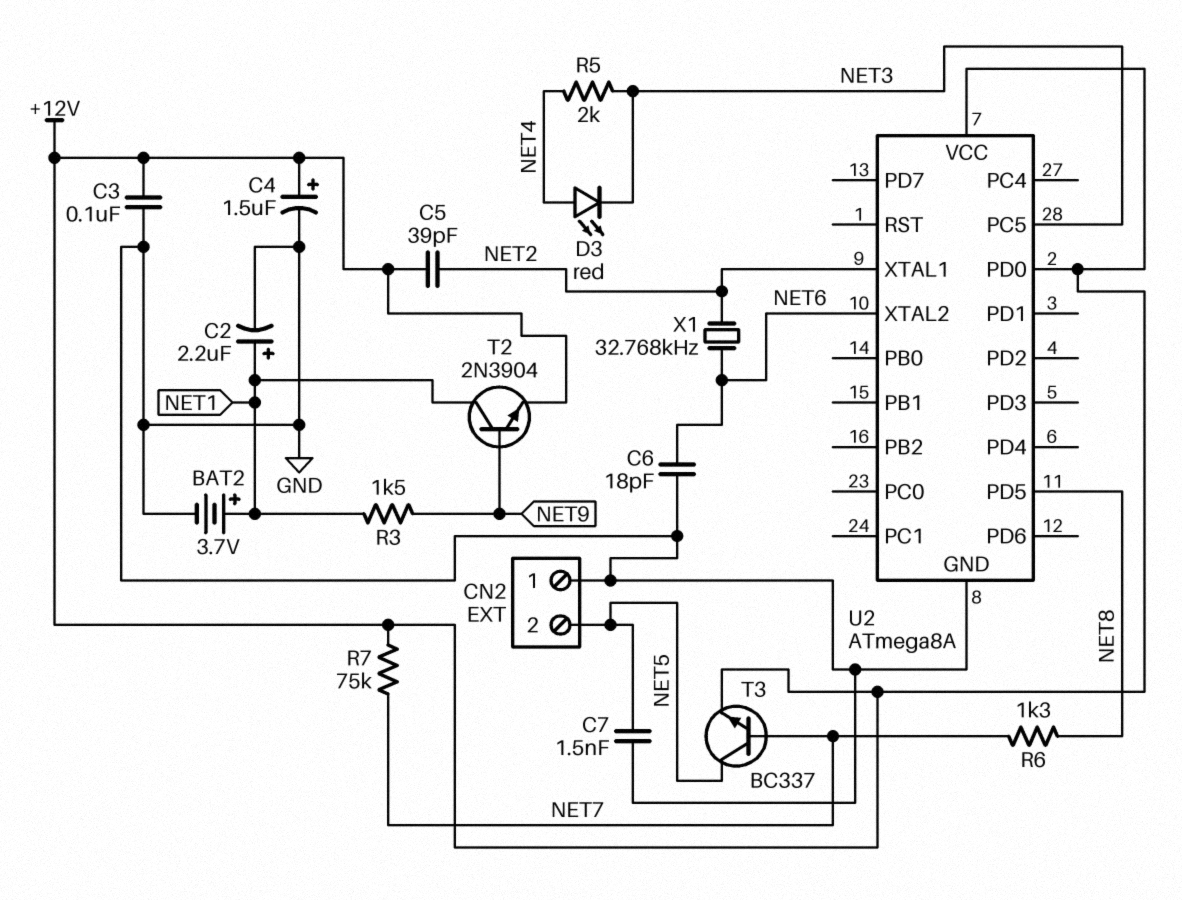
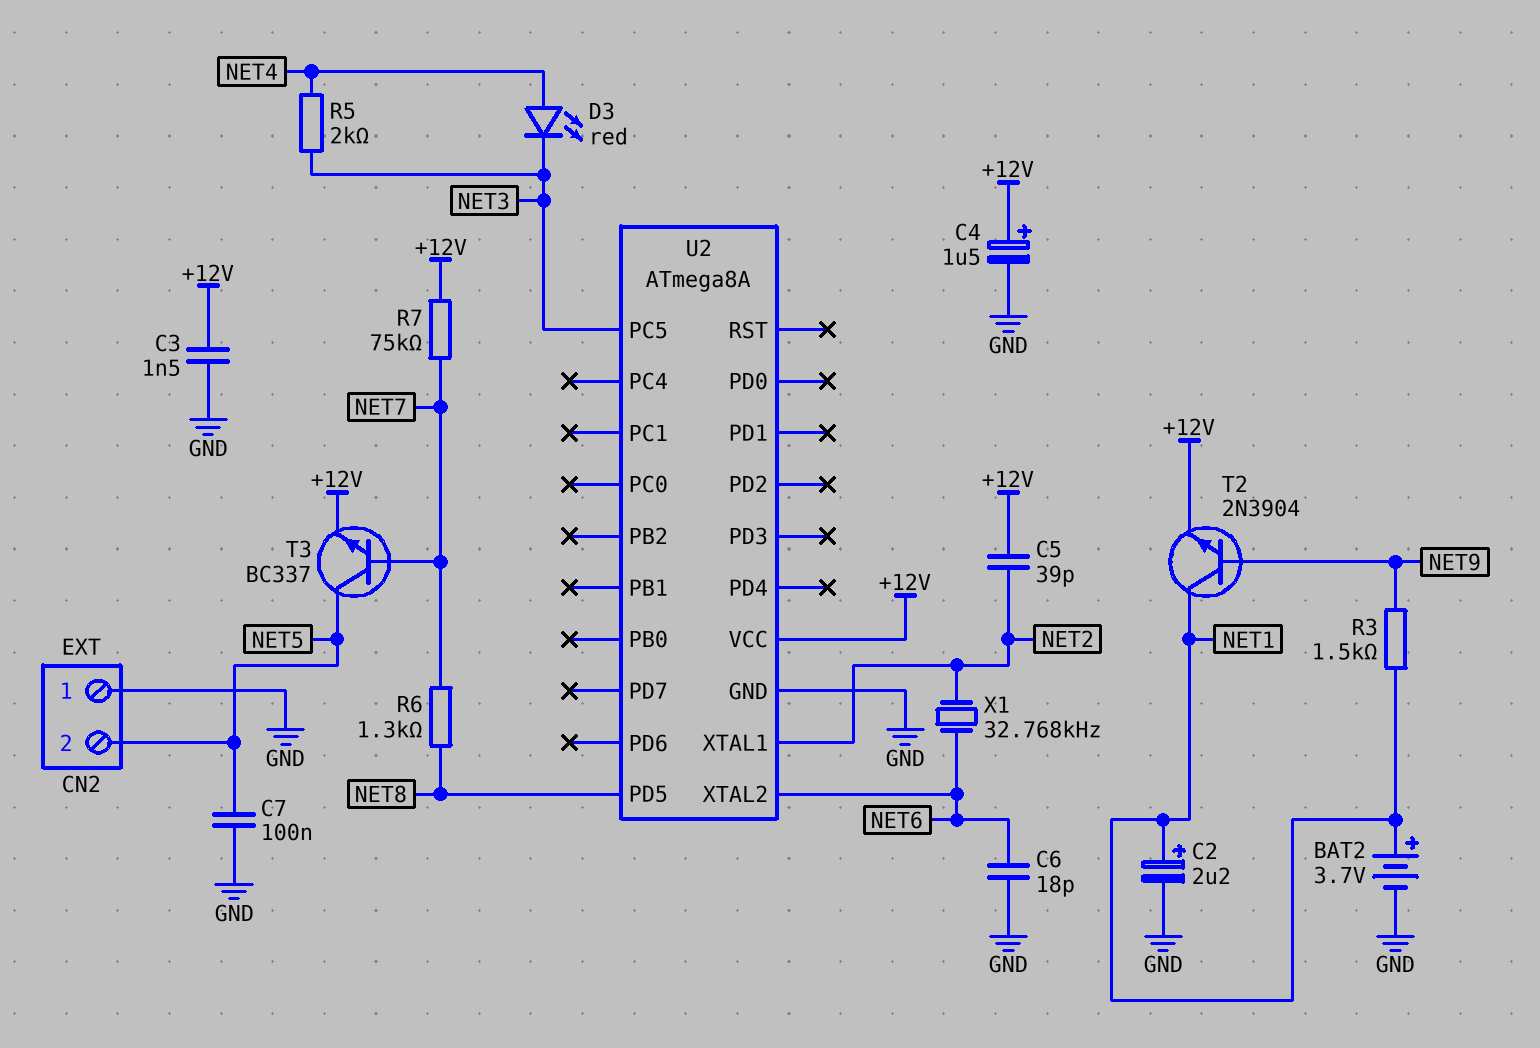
C3: 100nF (+12V, GND) -> 1.5nF (+12V, GND)
C7: 1.5nF (GND, NET5) -> 100nF (GND, NET5)
U2 pin PD0: +12V -> none

